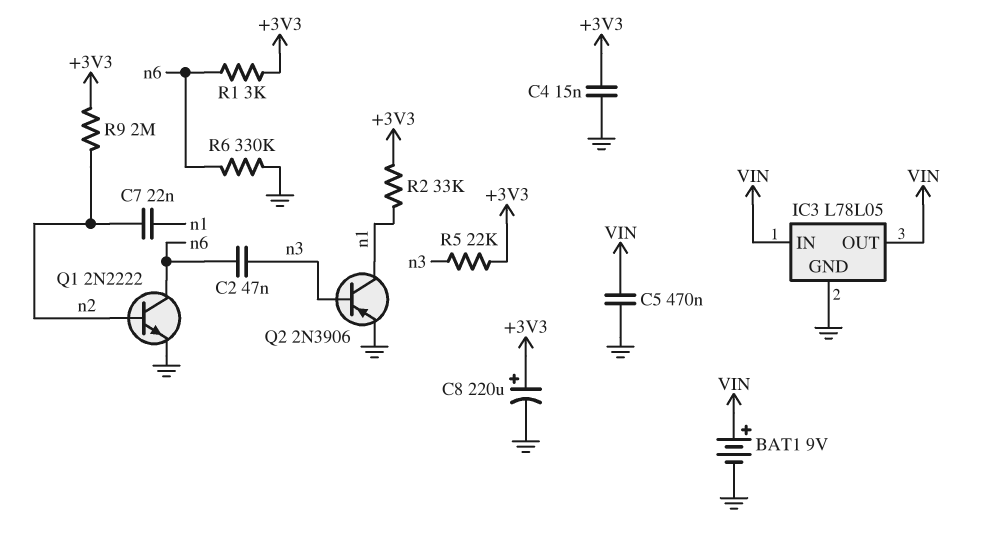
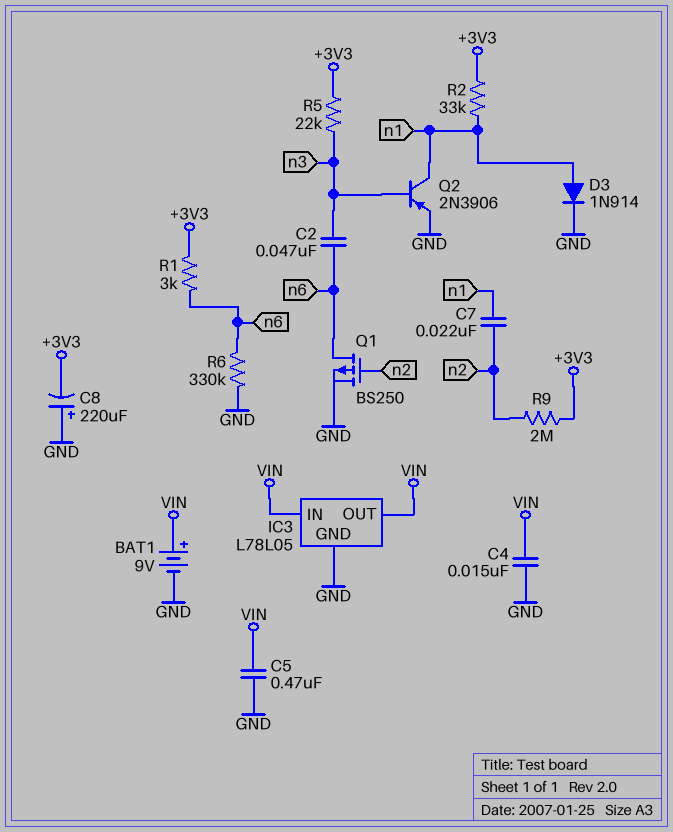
C4: 15nF (+3V3, GND) -> 15nF (GND, VIN)
C8: 220uF (plus +3V3, minus GND) -> 220uF (plus GND, minus +3V3)
D3: none -> diode 1N914 (A n1, K GND)
Q1: NPN 2N2222 (B n2, C n6, E GND) -> PMOS BS250 (G n2, D n6, S GND)

